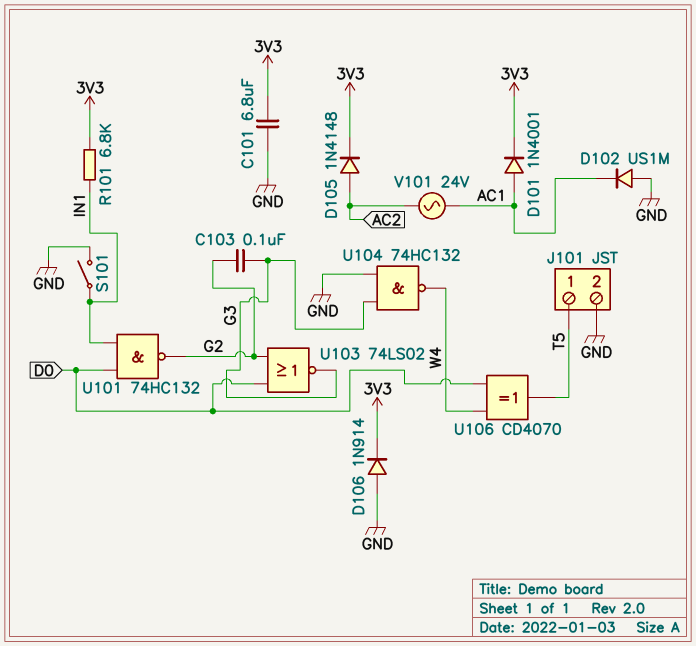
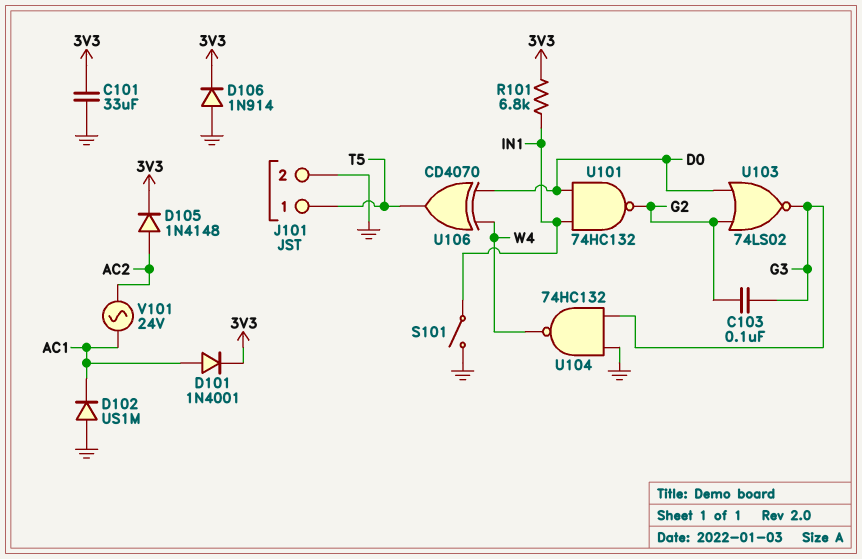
C101: 6.8uF (3V3, GND) -> 33uF (3V3, GND)

